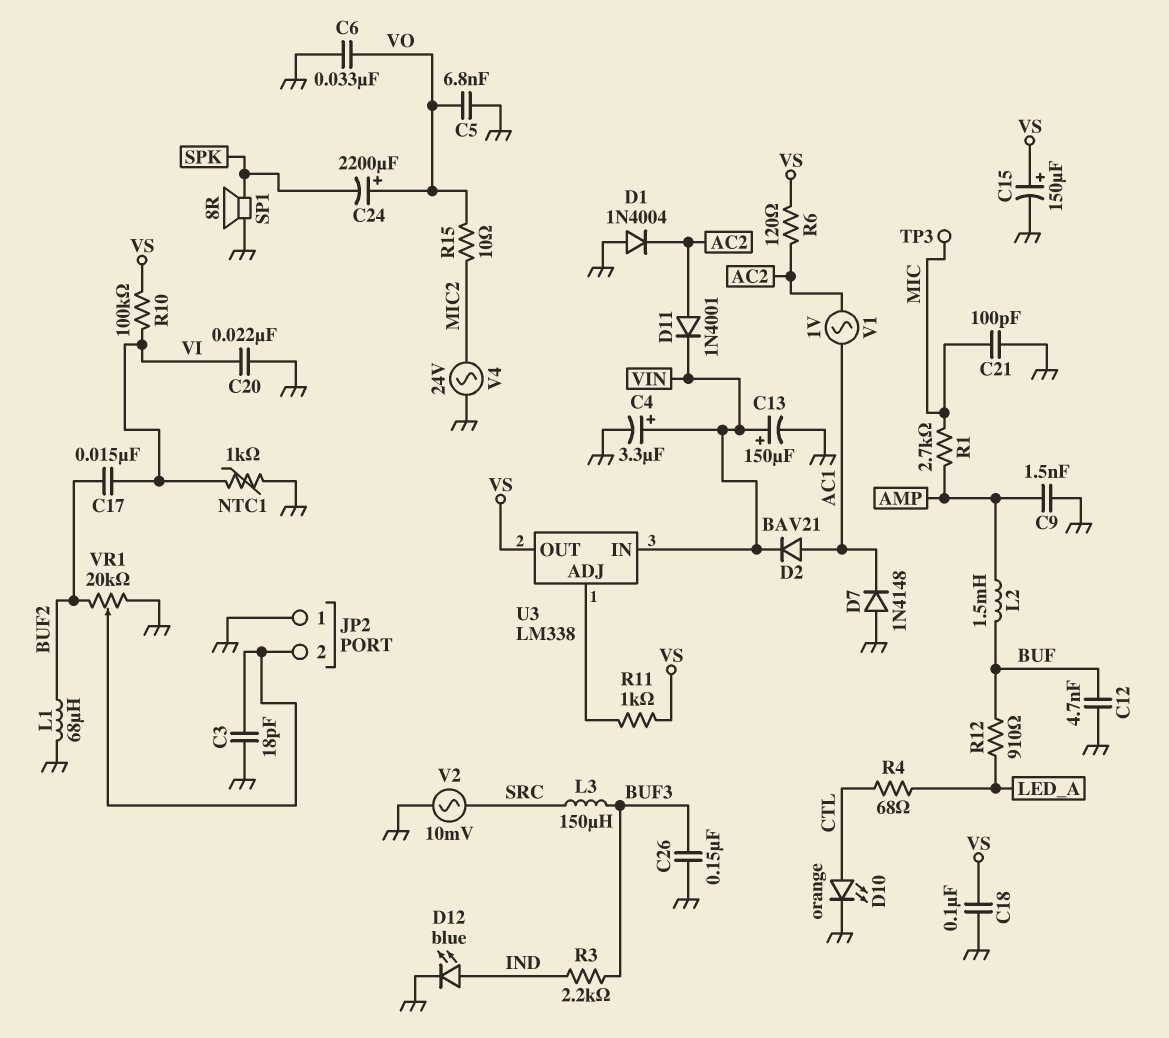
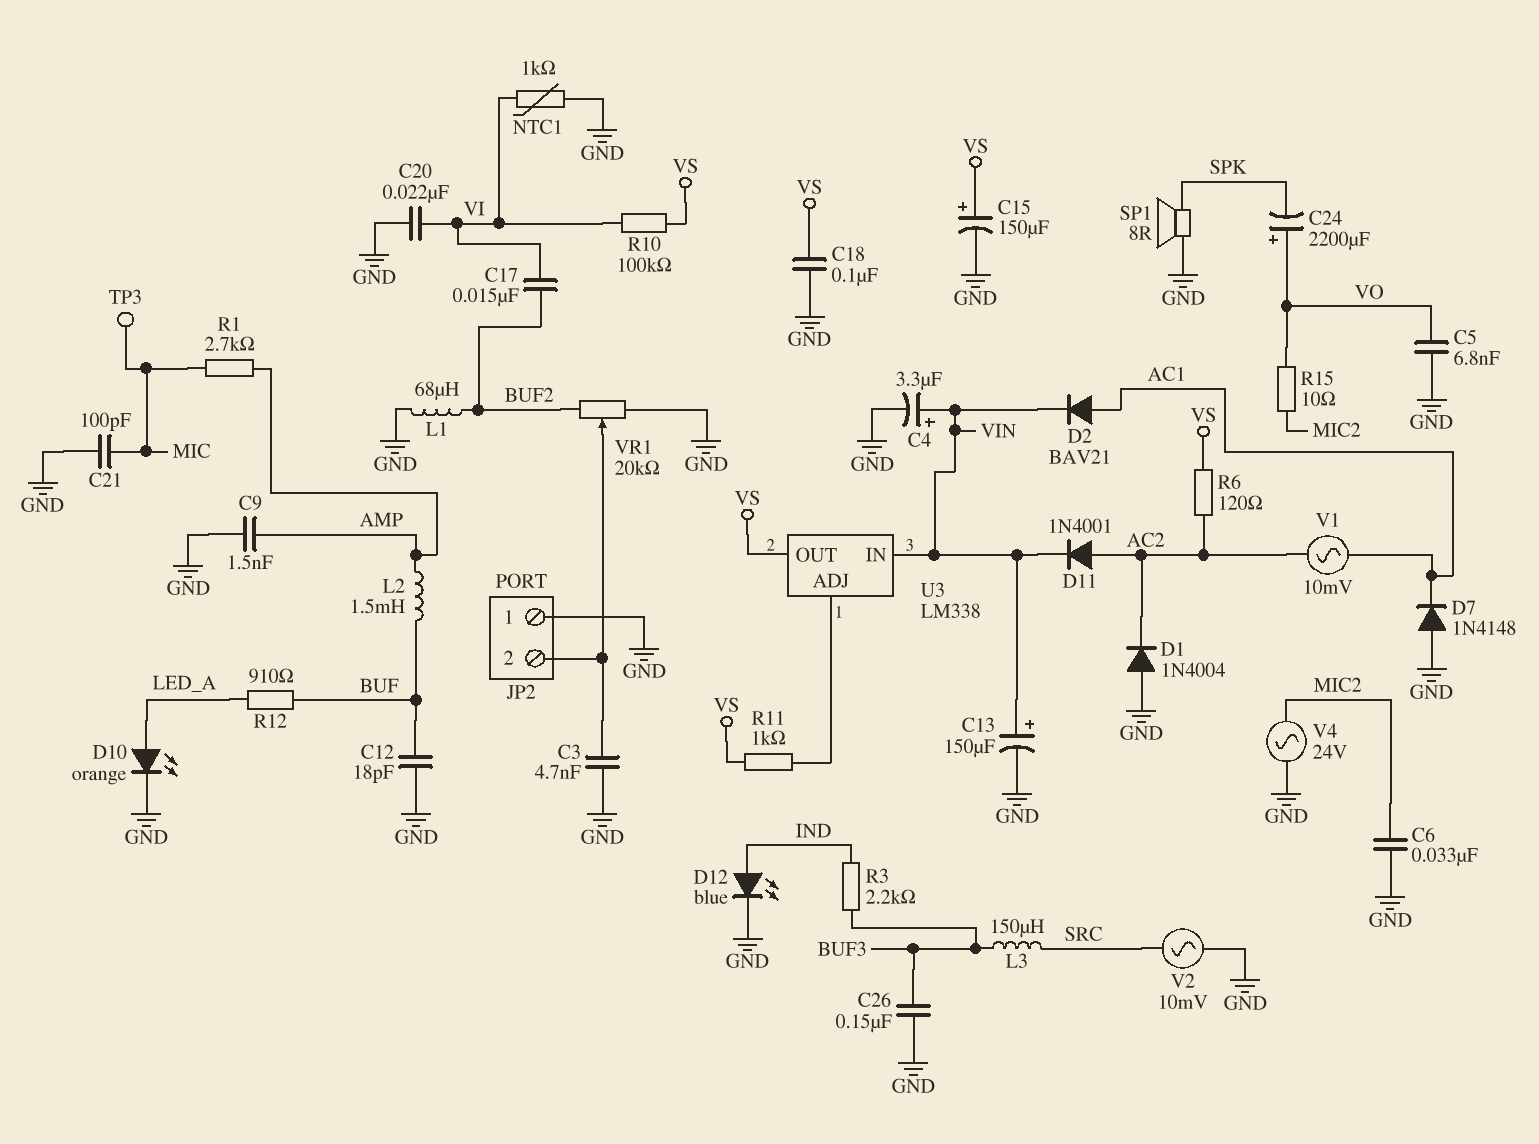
C3: 18pF (GND, JP2/2) -> 4.7nF (GND, JP2/2)
C6: 33nF (GND, VO) -> 33nF (GND, MIC2)
C12: 4.7nF (BUF, GND) -> 18pF (BUF, GND)
D10: LED orange (A CTL, K GND) -> LED orange (A LED_A, K GND)
R4: 68 (CTL, LED_A) -> none
V1: AC 1V (AC1, AC2) -> AC 10mV (AC1, AC2)

